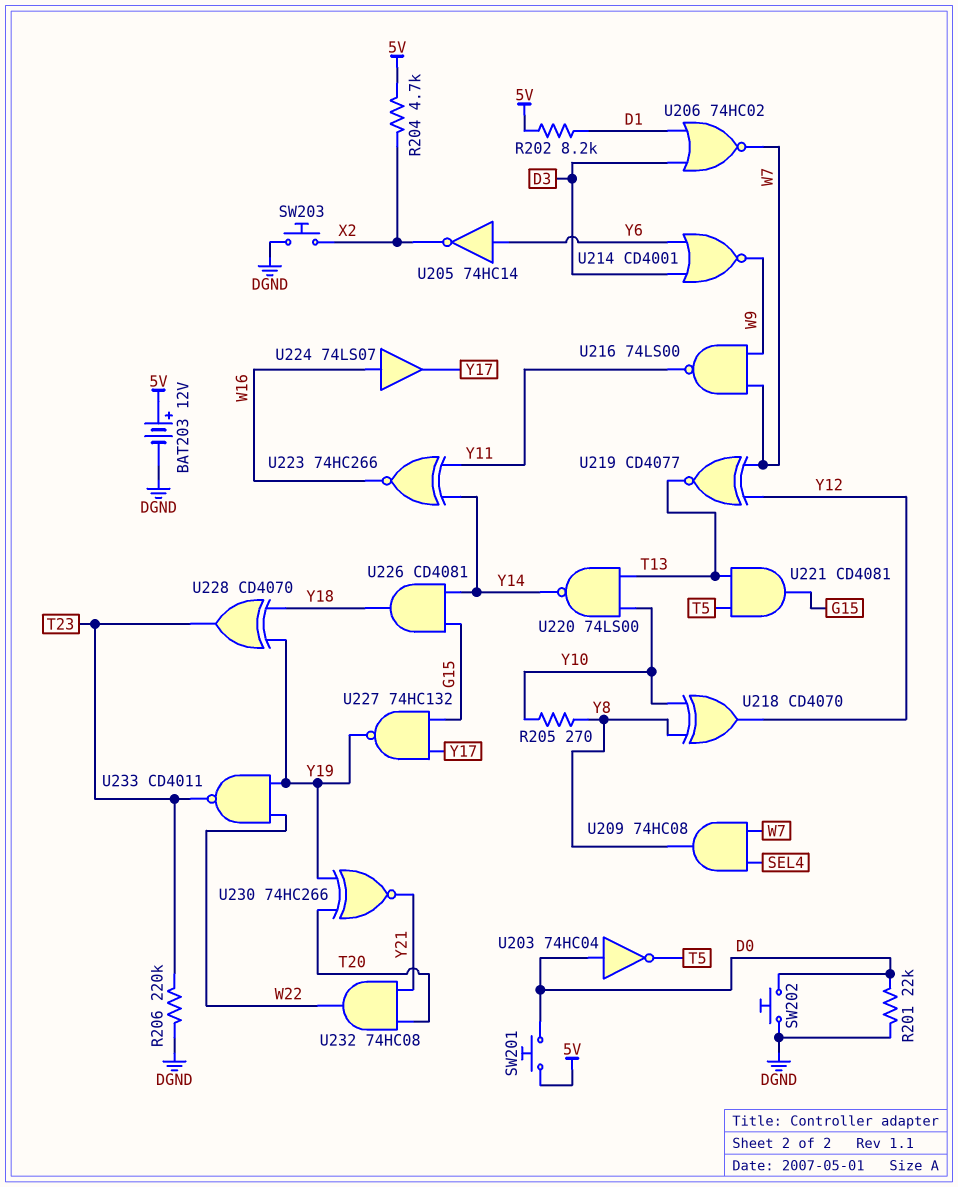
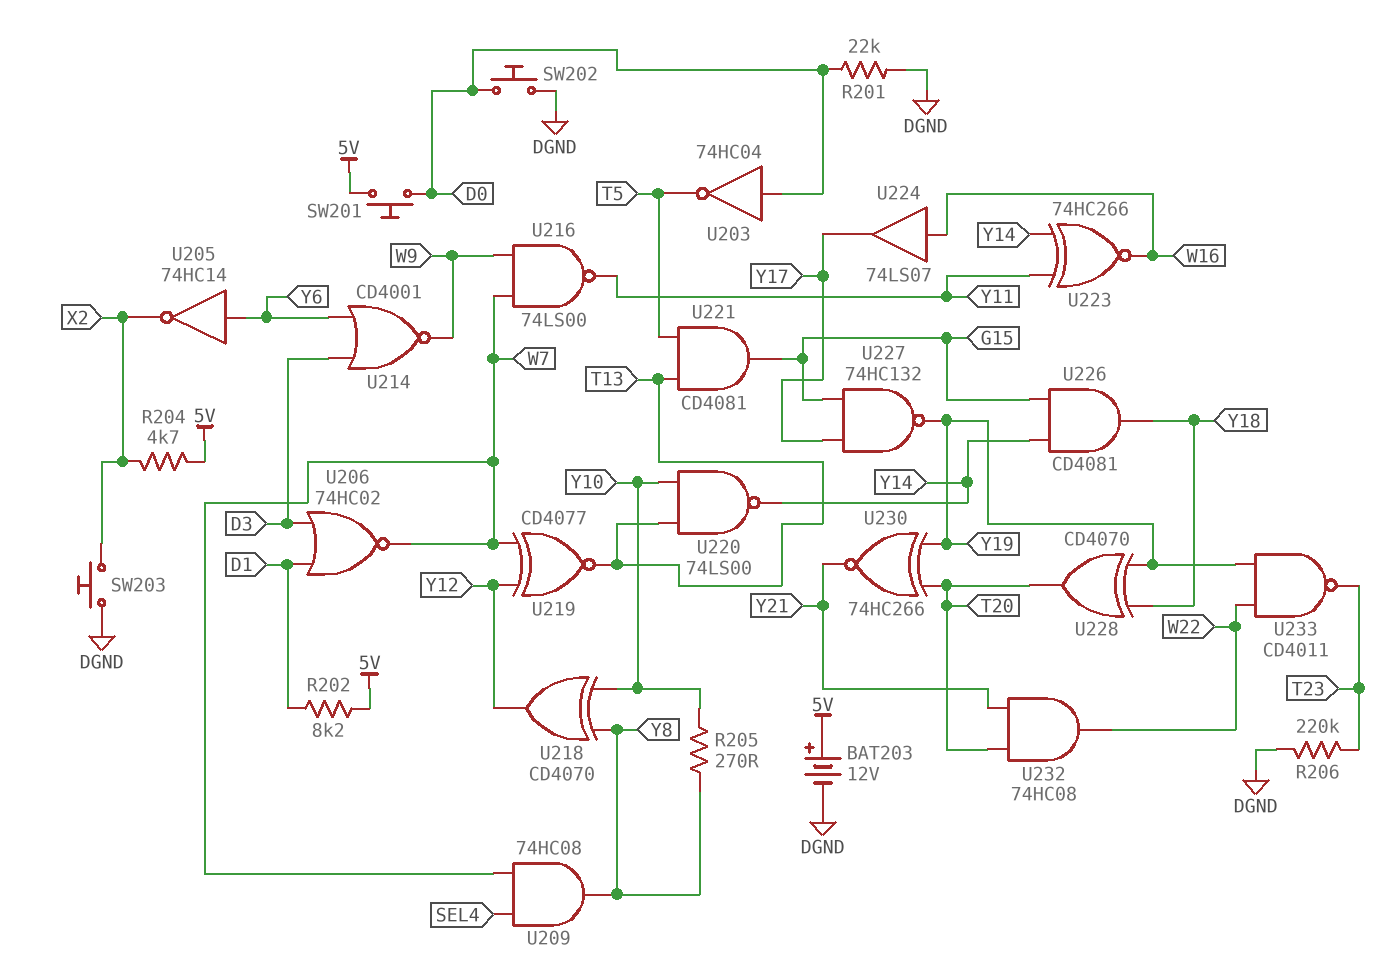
U228: XOR CD4070 (in Y18, in Y19, out T23) -> XOR CD4070 (in Y18, in Y19, out T20)

